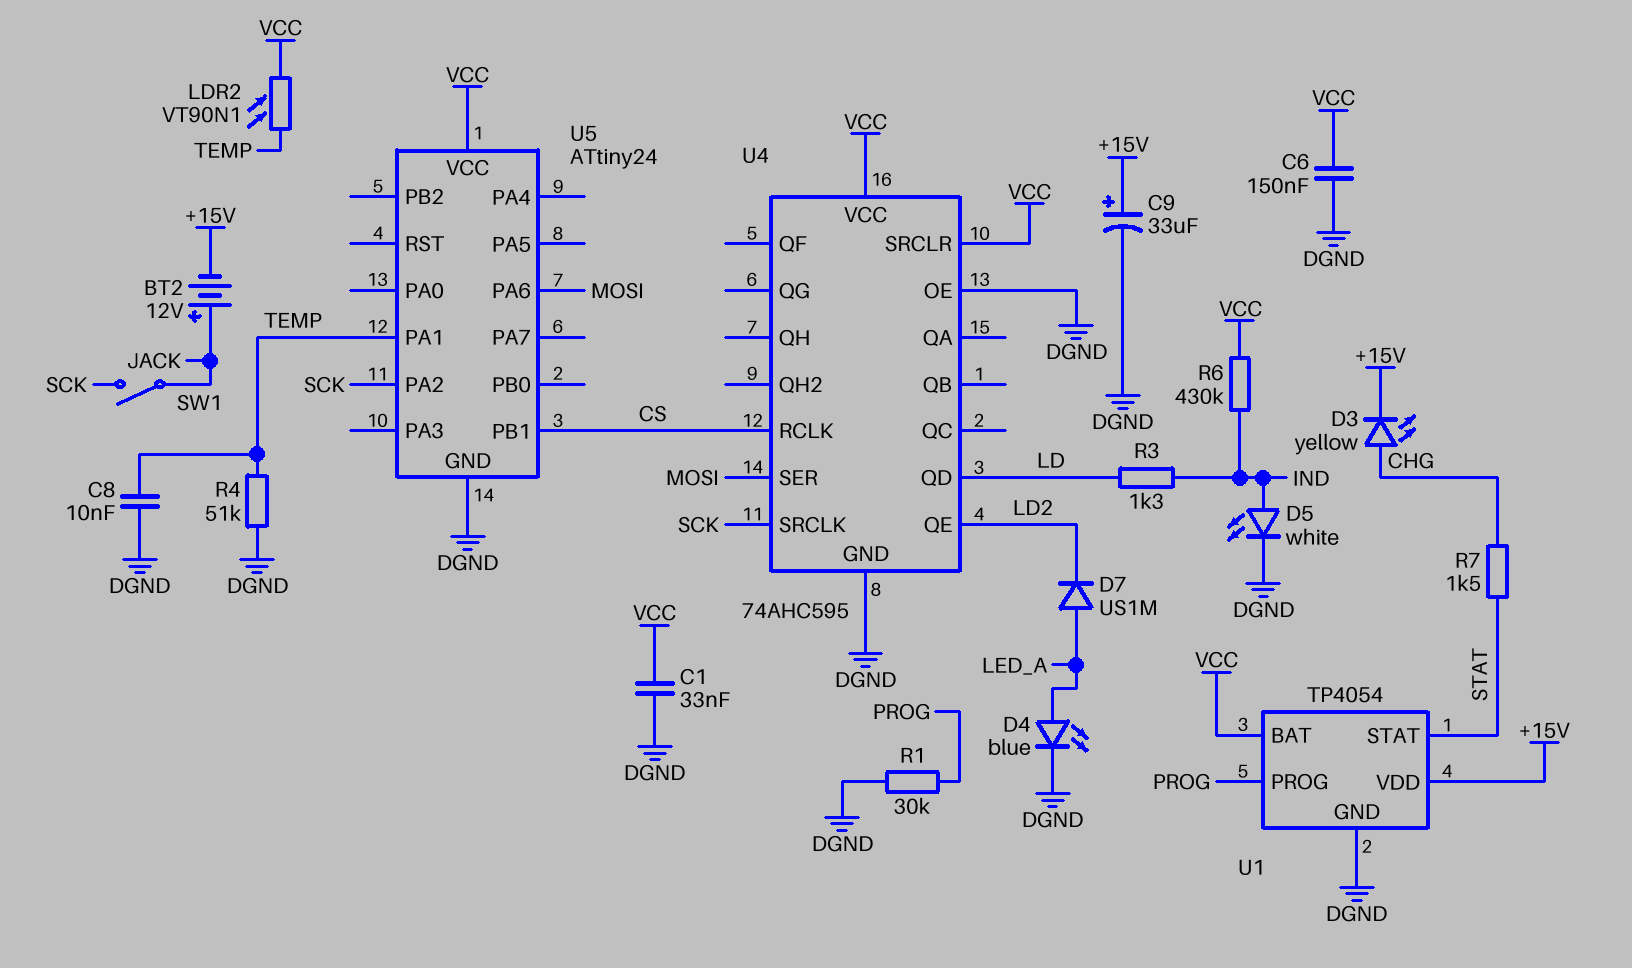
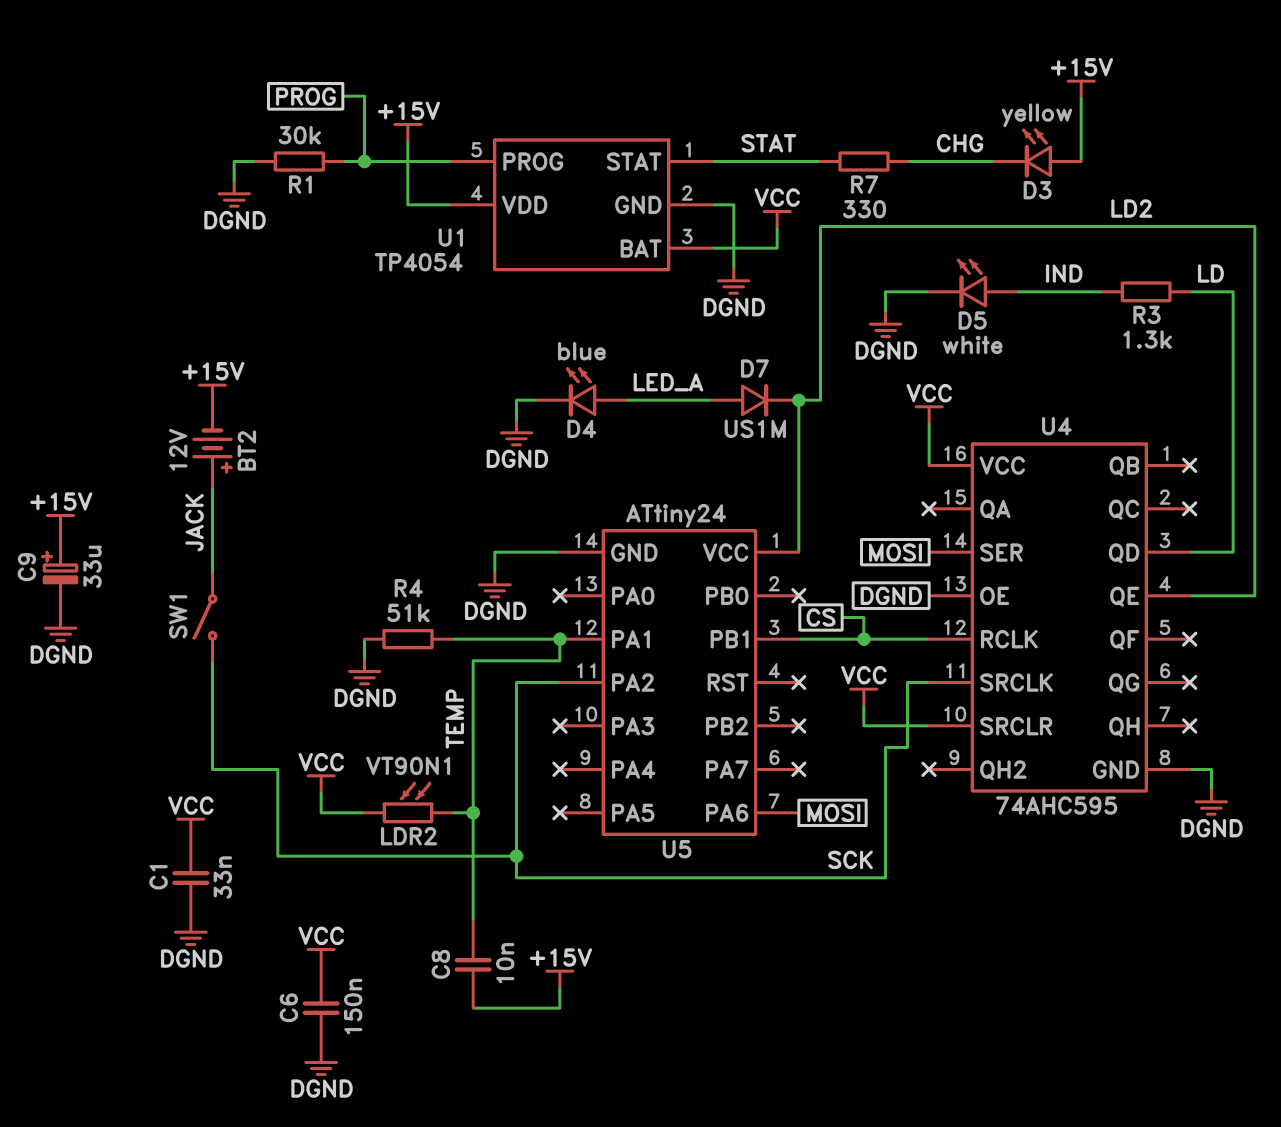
C8: 10nF (DGND, TEMP) -> 10nF (+15V, TEMP)
D3: LED yellow (A CHG, K +15V) -> LED yellow (A +15V, K CHG)
R6: 430k (IND, VCC) -> none
R7: 1.5k (CHG, STAT) -> 330 (CHG, STAT)
U5 pin VCC: VCC -> LD2

